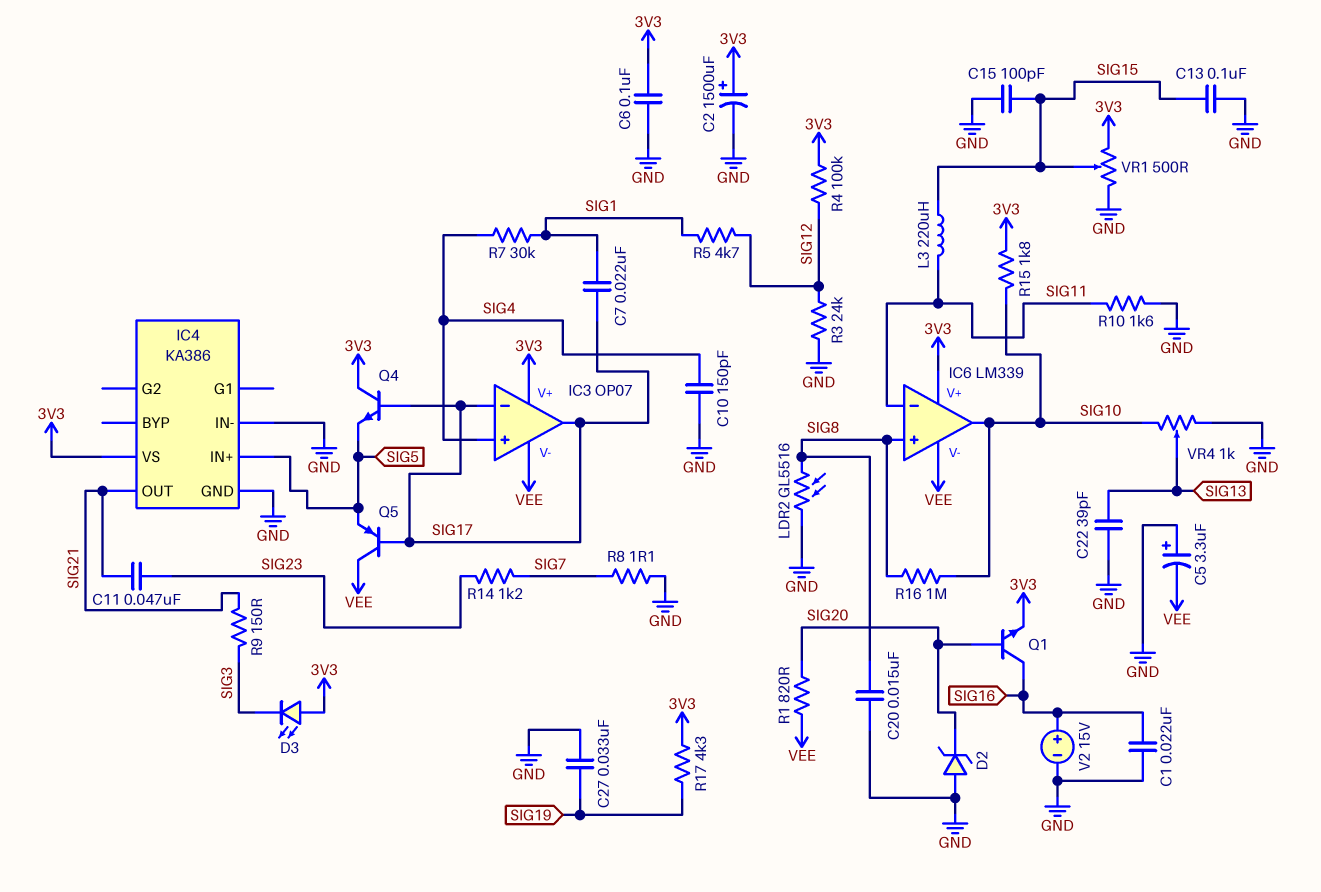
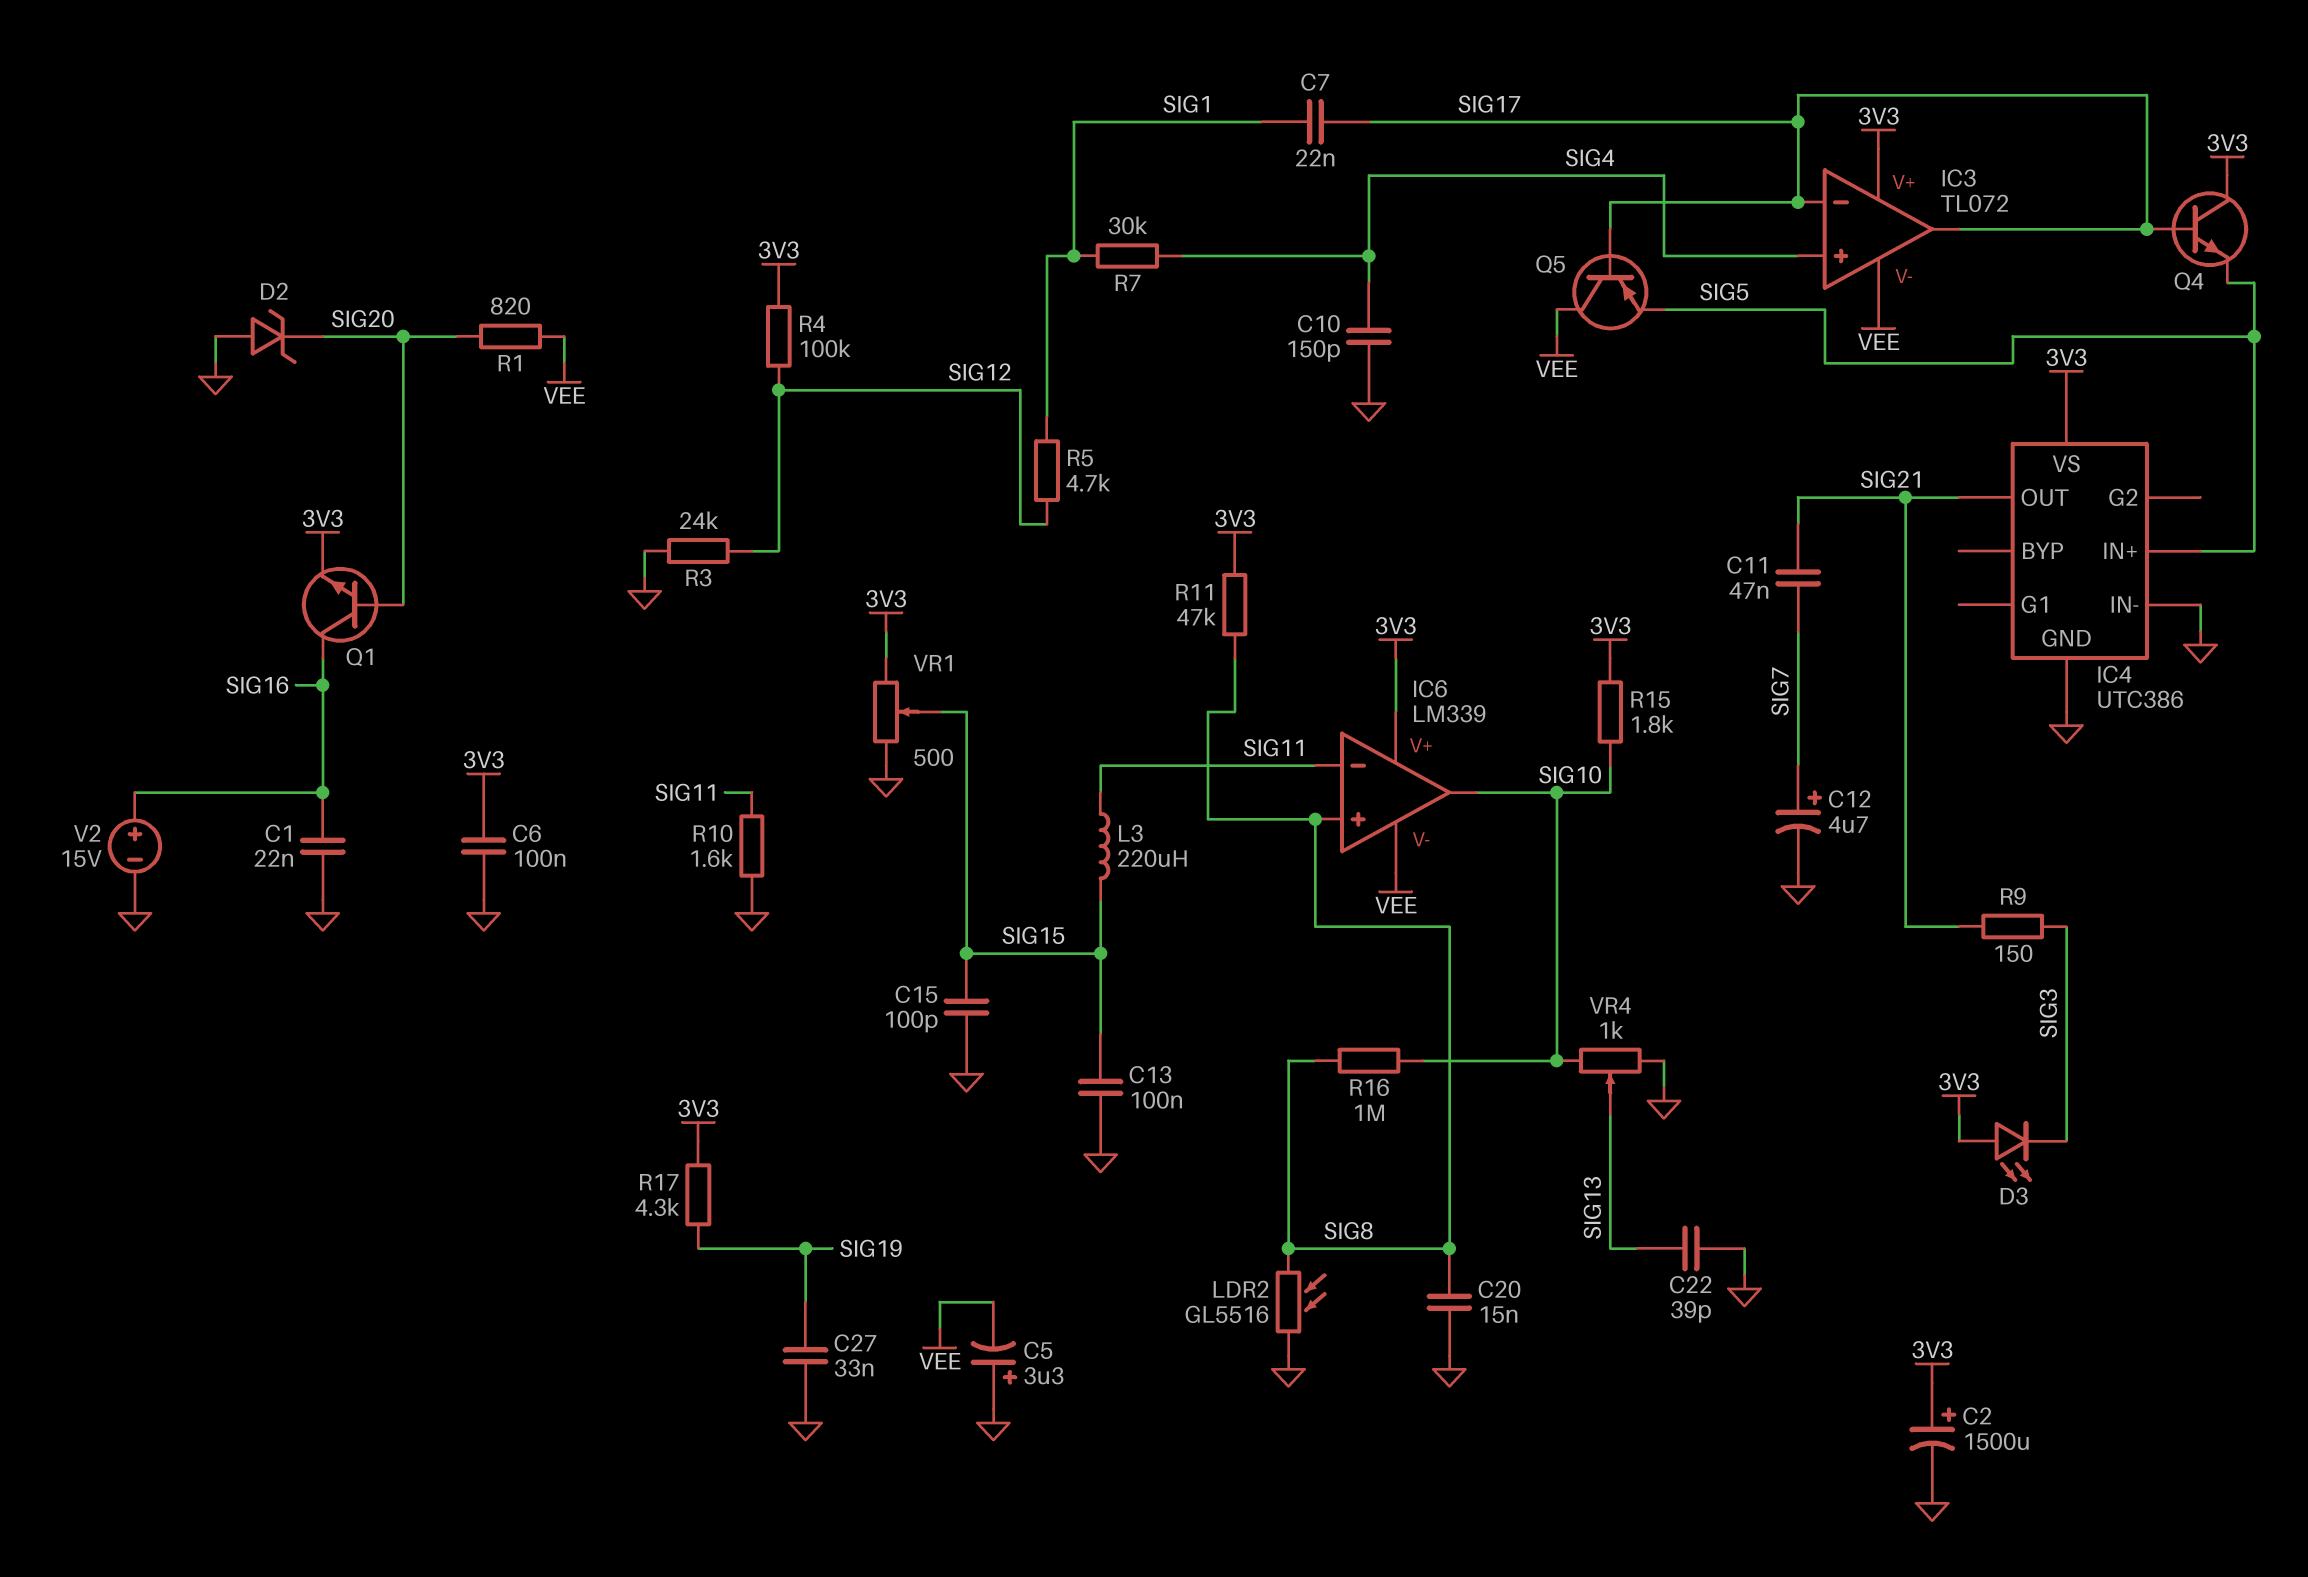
C11: 47nF (SIG21, SIG23) -> 47nF (SIG7, SIG21)
C12: none -> 4.7uF (plus SIG7, minus GND)
IC3: OP07 -> TL072
IC4: KA386 -> UTC386
R8: 1.1 (GND, SIG7) -> none
R11: none -> 47k (3V3, SIG8)
R14: 1.2k (SIG7, SIG23) -> none

